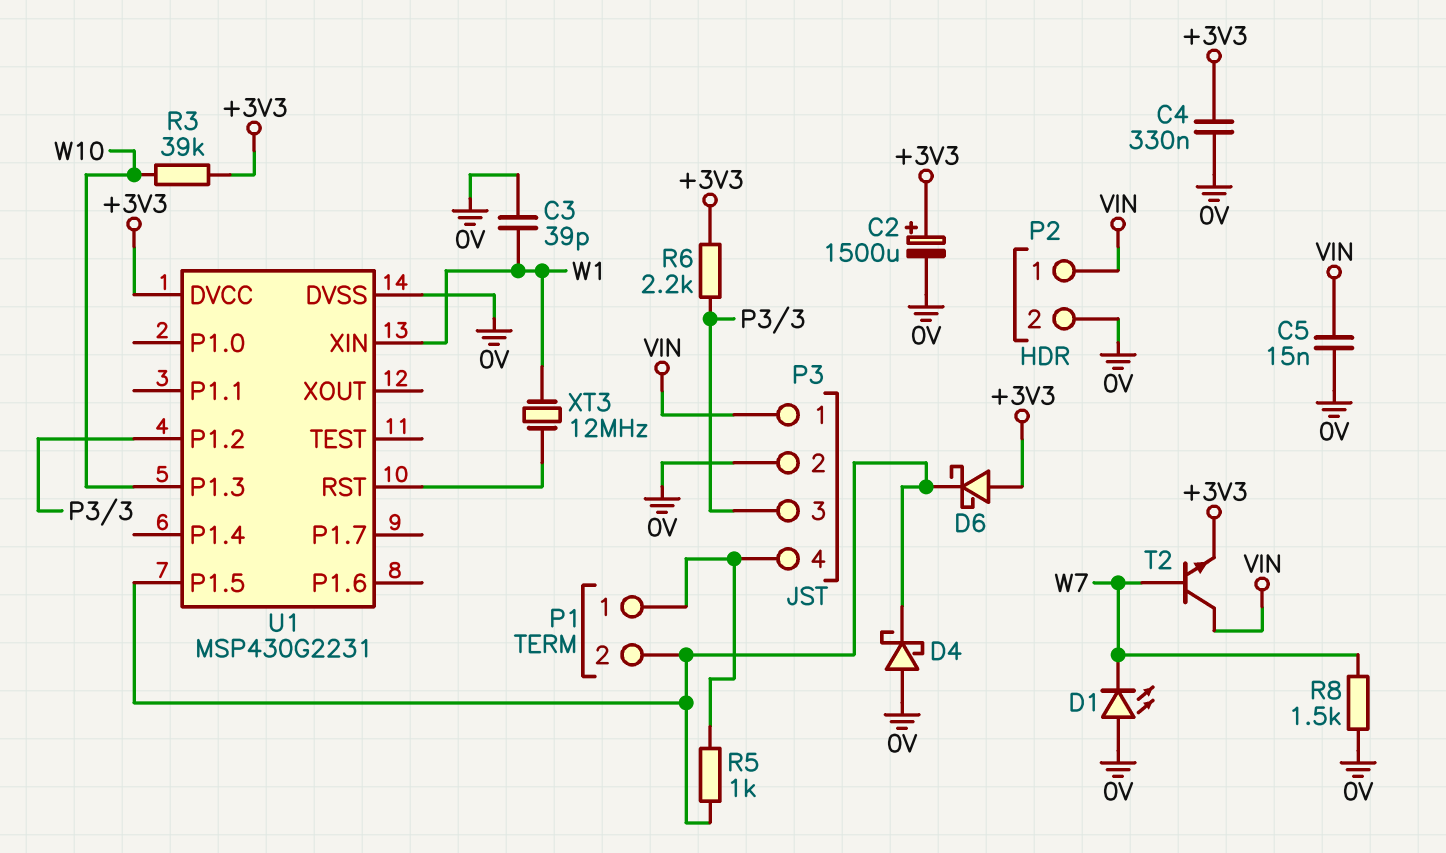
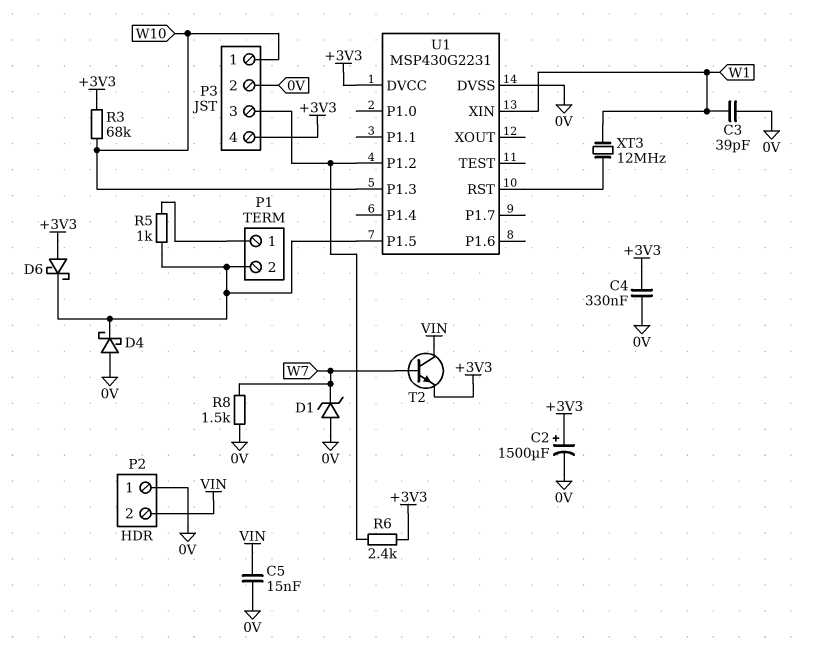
D1: LED (A 0V, K W7) -> zener (A 0V, K W7)
P2 pin 1: VIN -> 0V
P2 pin 2: 0V -> VIN
P3 pin 1: VIN -> W10
P3 pin 4: P1/1 -> +3V3
R3: 39k (+3V3, W10) -> 68k (+3V3, W10)
R6: 2.2k (+3V3, P3/3) -> 2.4k (+3V3, P3/3)

